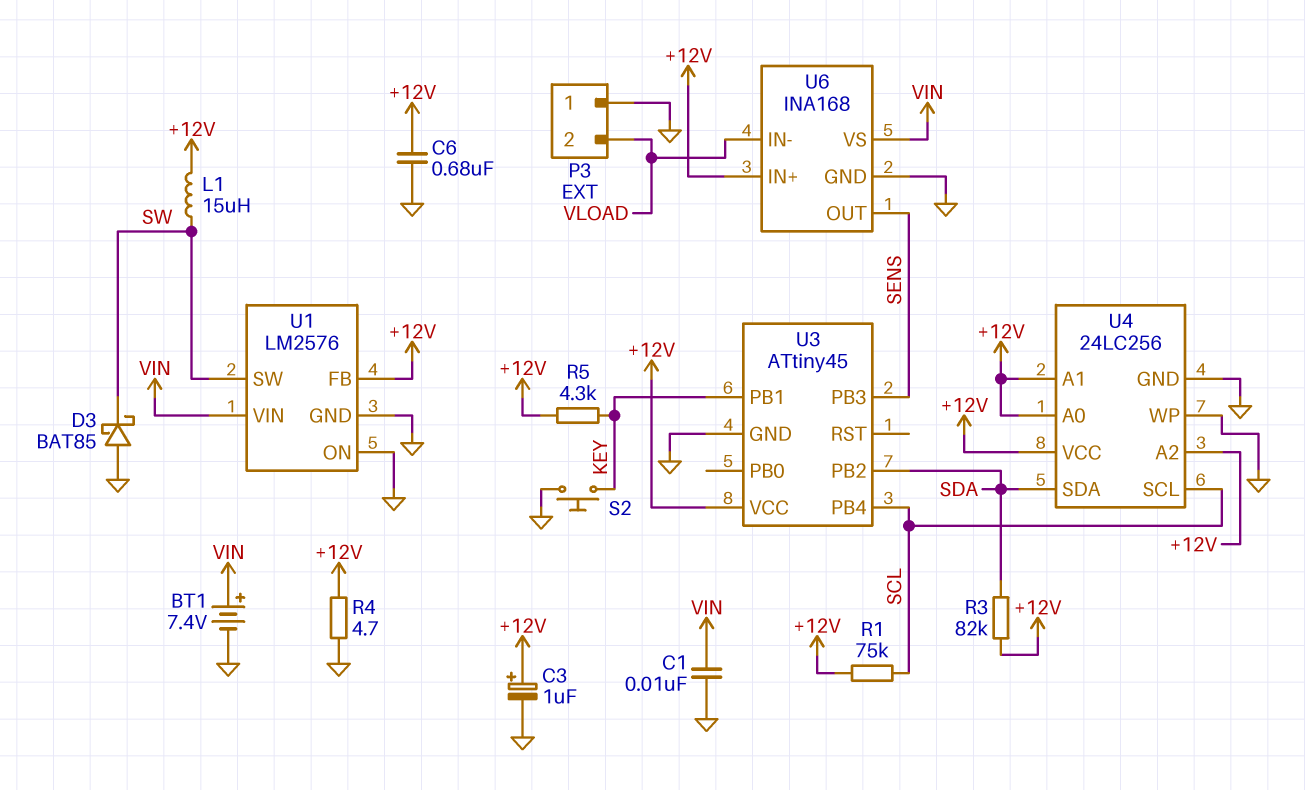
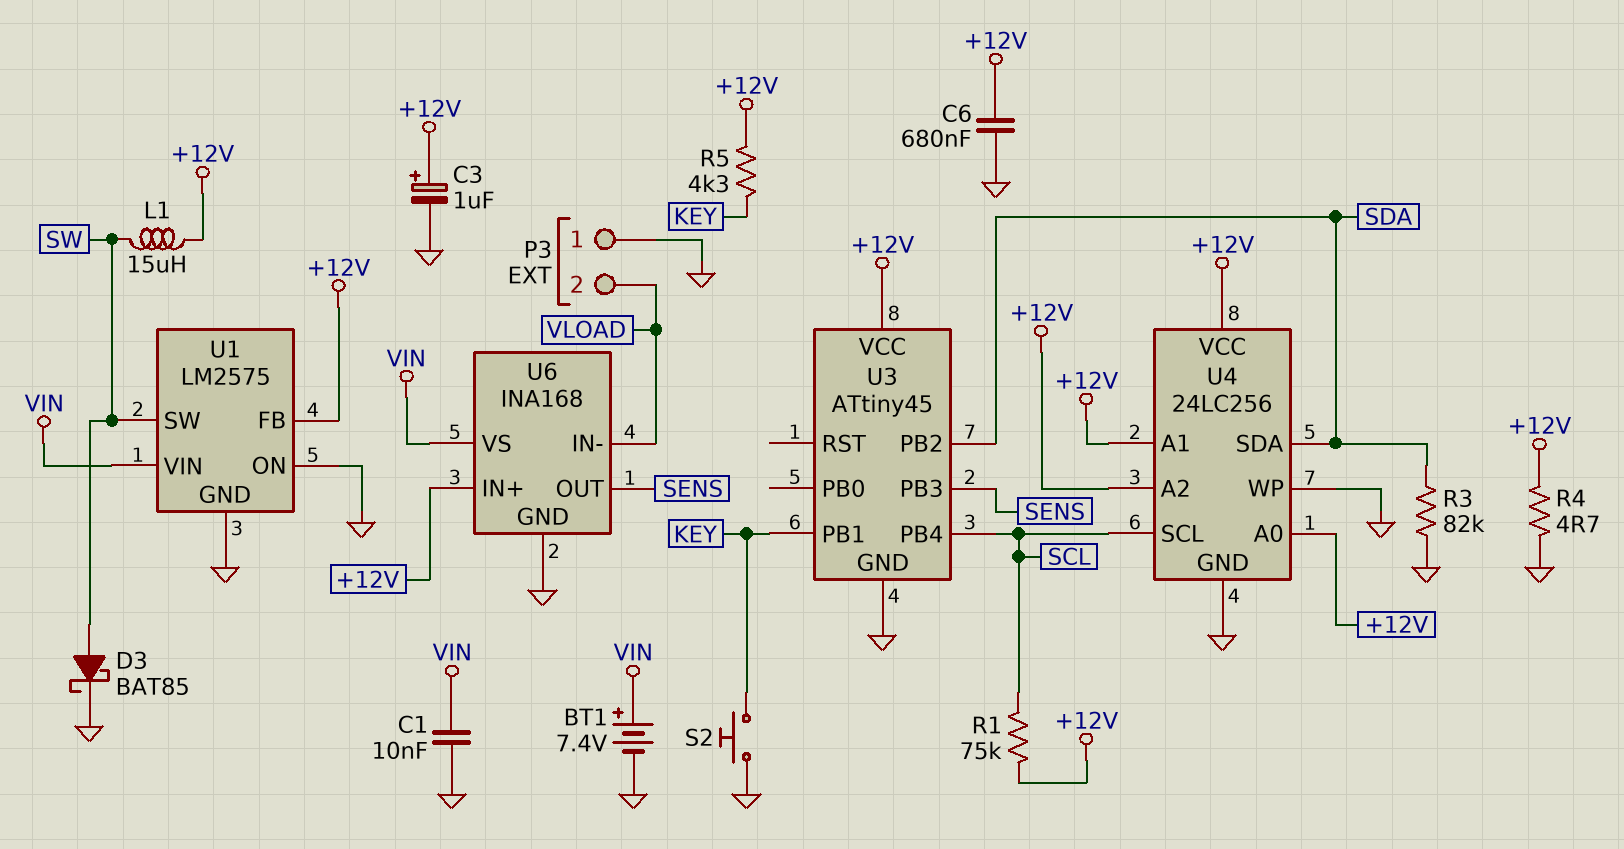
D3: schottky BAT85 (A GND, K SW) -> schottky BAT85 (A SW, K GND)
R3: 82k (+12V, SDA) -> 82k (GND, SDA)
U1: LM2576 -> LM2575

